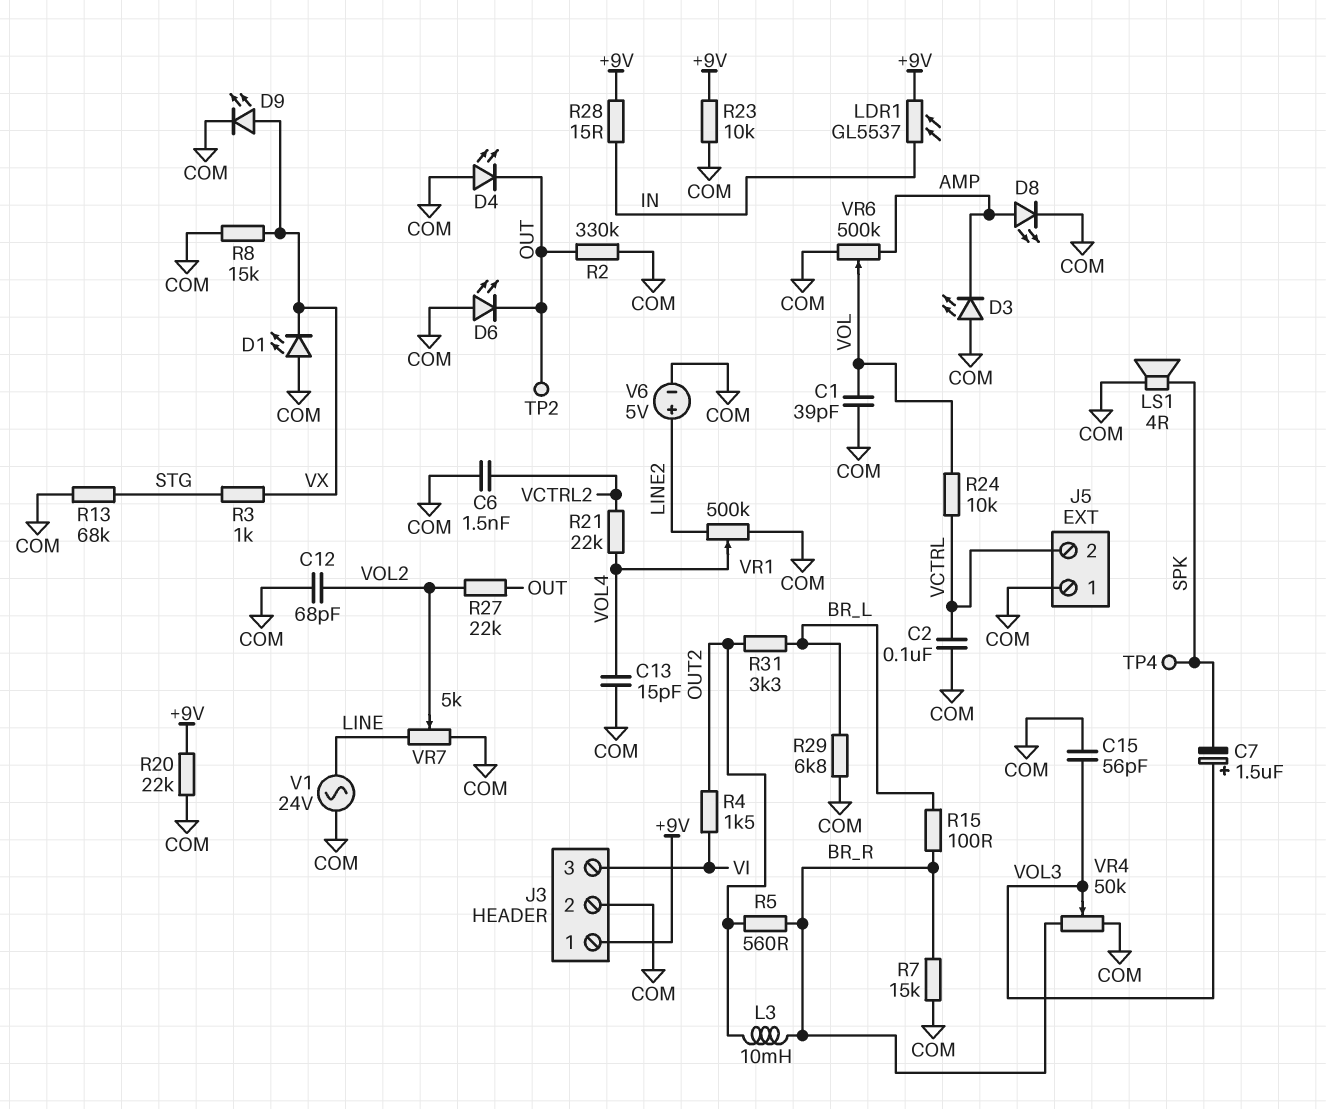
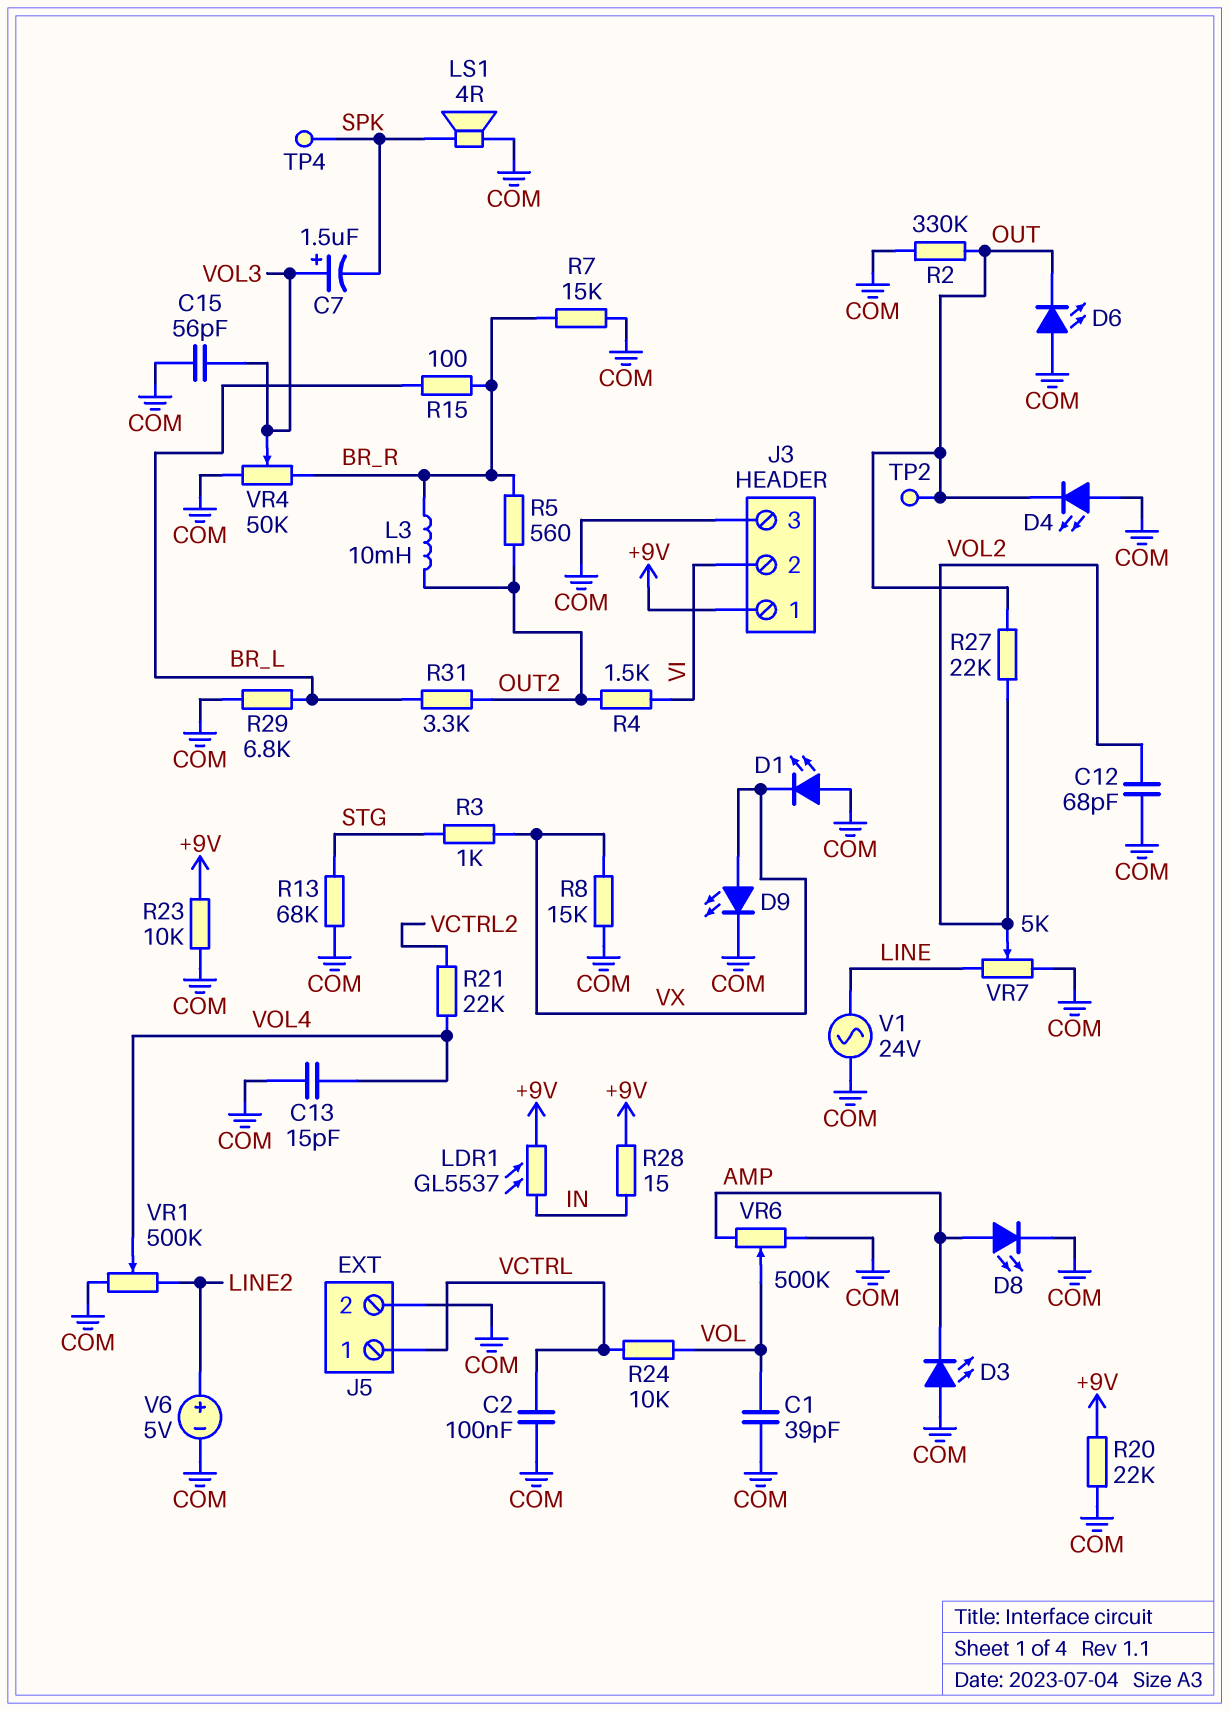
C6: 1.5nF (COM, VCTRL2) -> none
J3 pin 2: COM -> VI
J3 pin 3: VI -> COM
J5 pin 1: COM -> VCTRL
J5 pin 2: VCTRL -> COM

